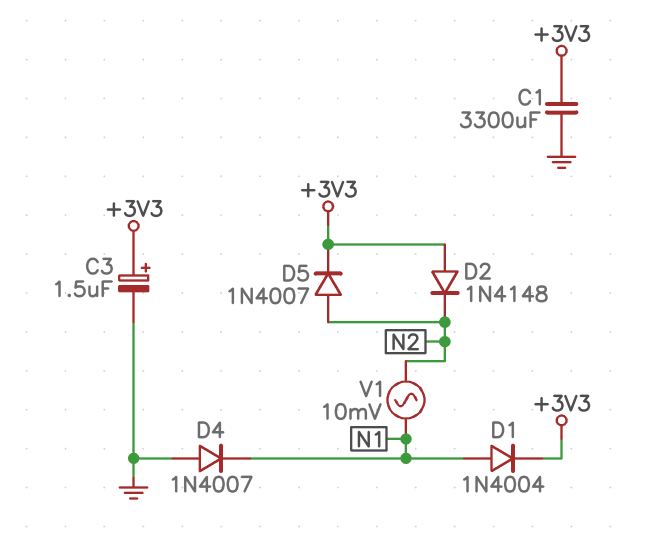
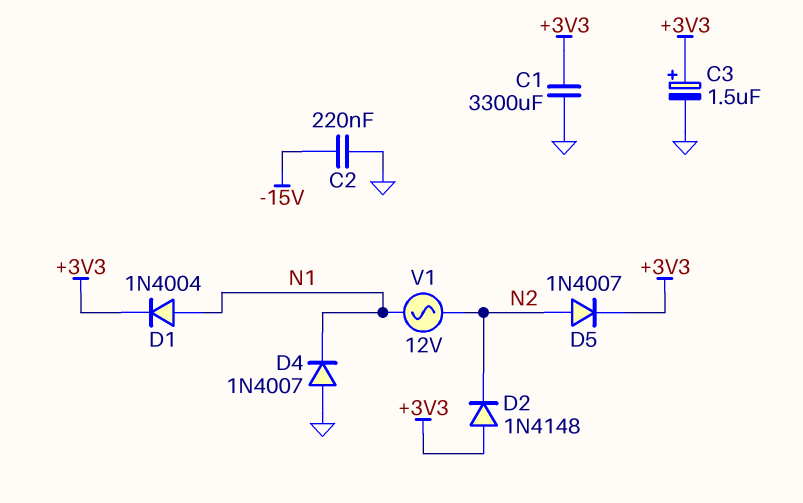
C2: none -> 220nF (-15V, GND)
V1: AC 10mV (N1, N2) -> AC 12V (N1, N2)

